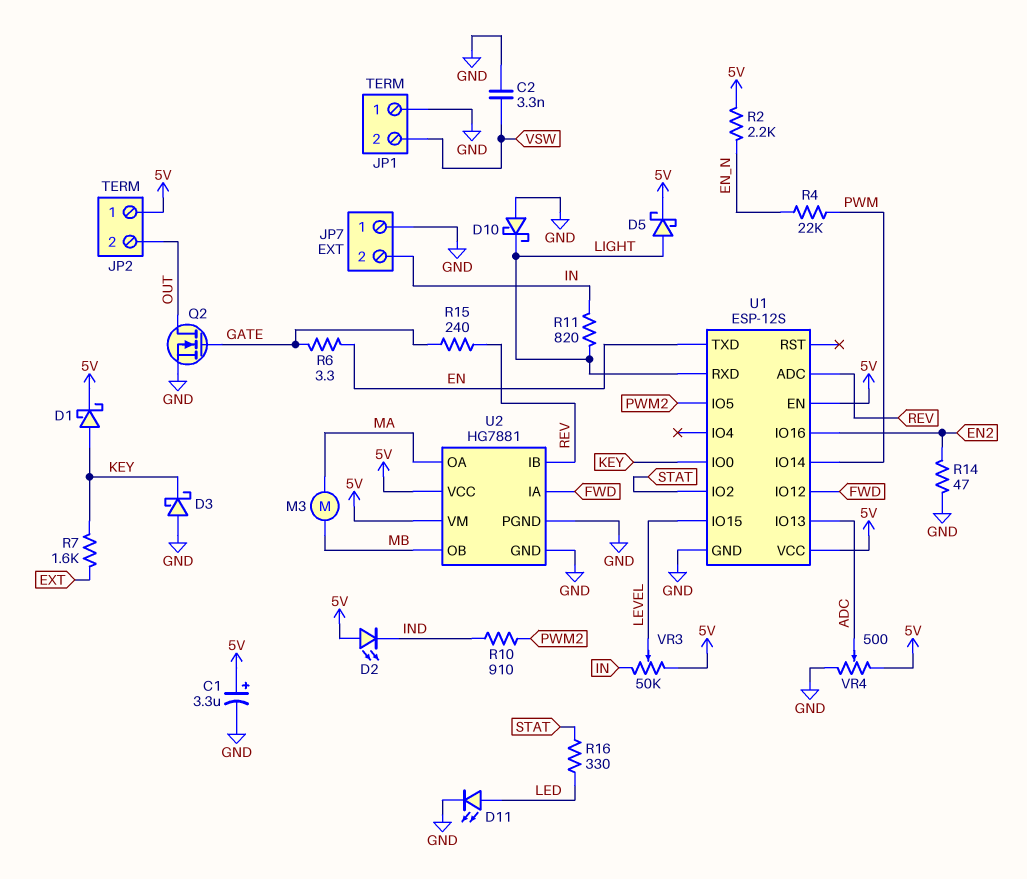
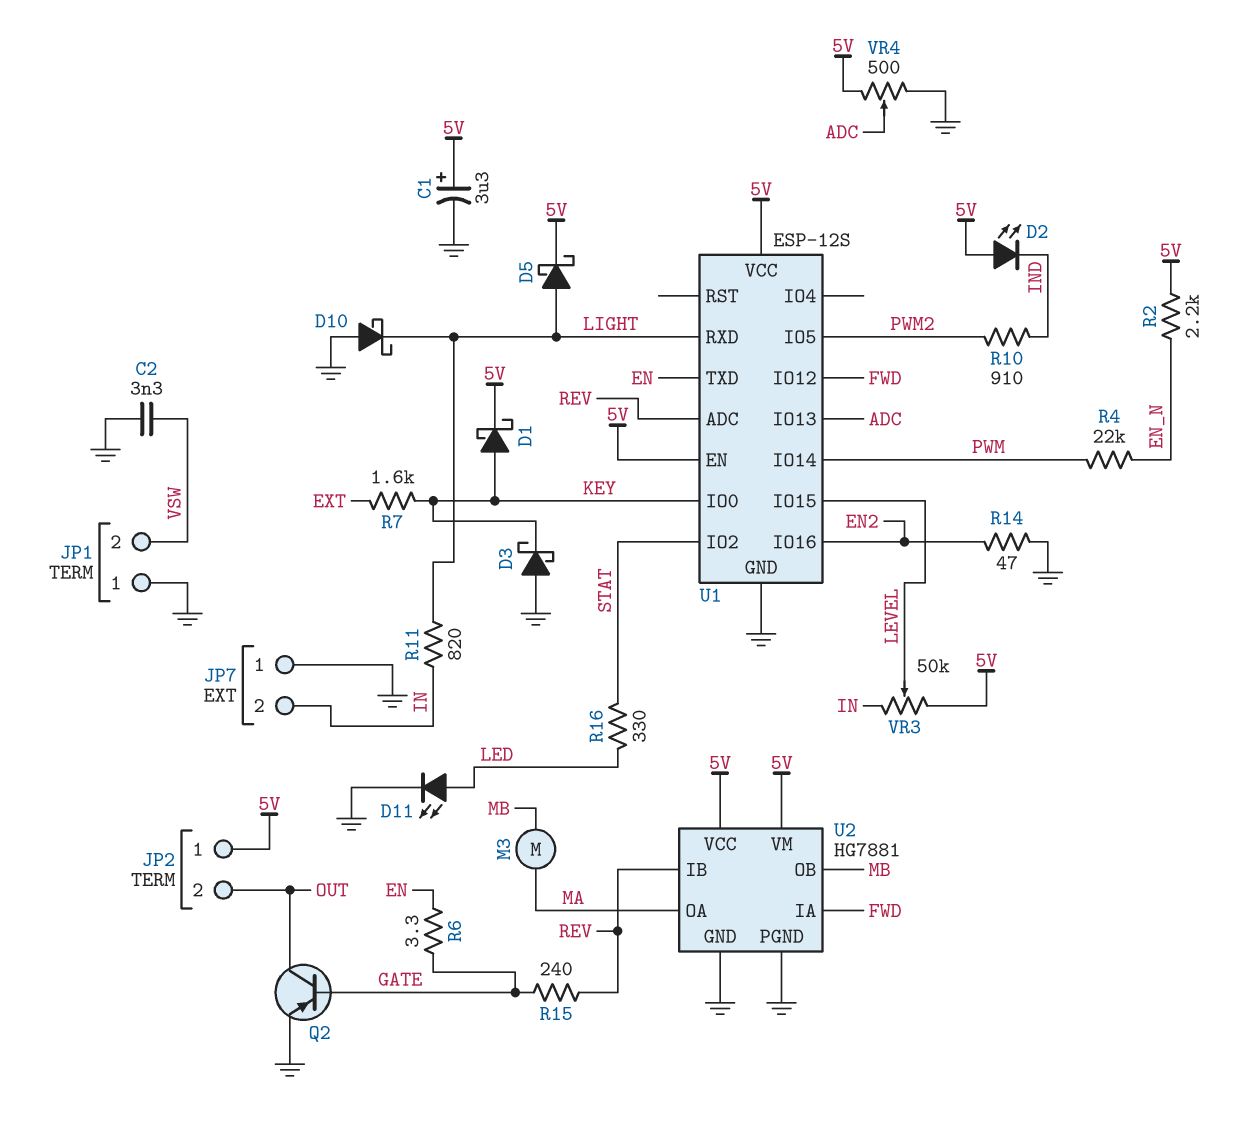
Q2: NMOS (G GATE, D OUT, S GND) -> PNP (B GATE, C OUT, E GND)

